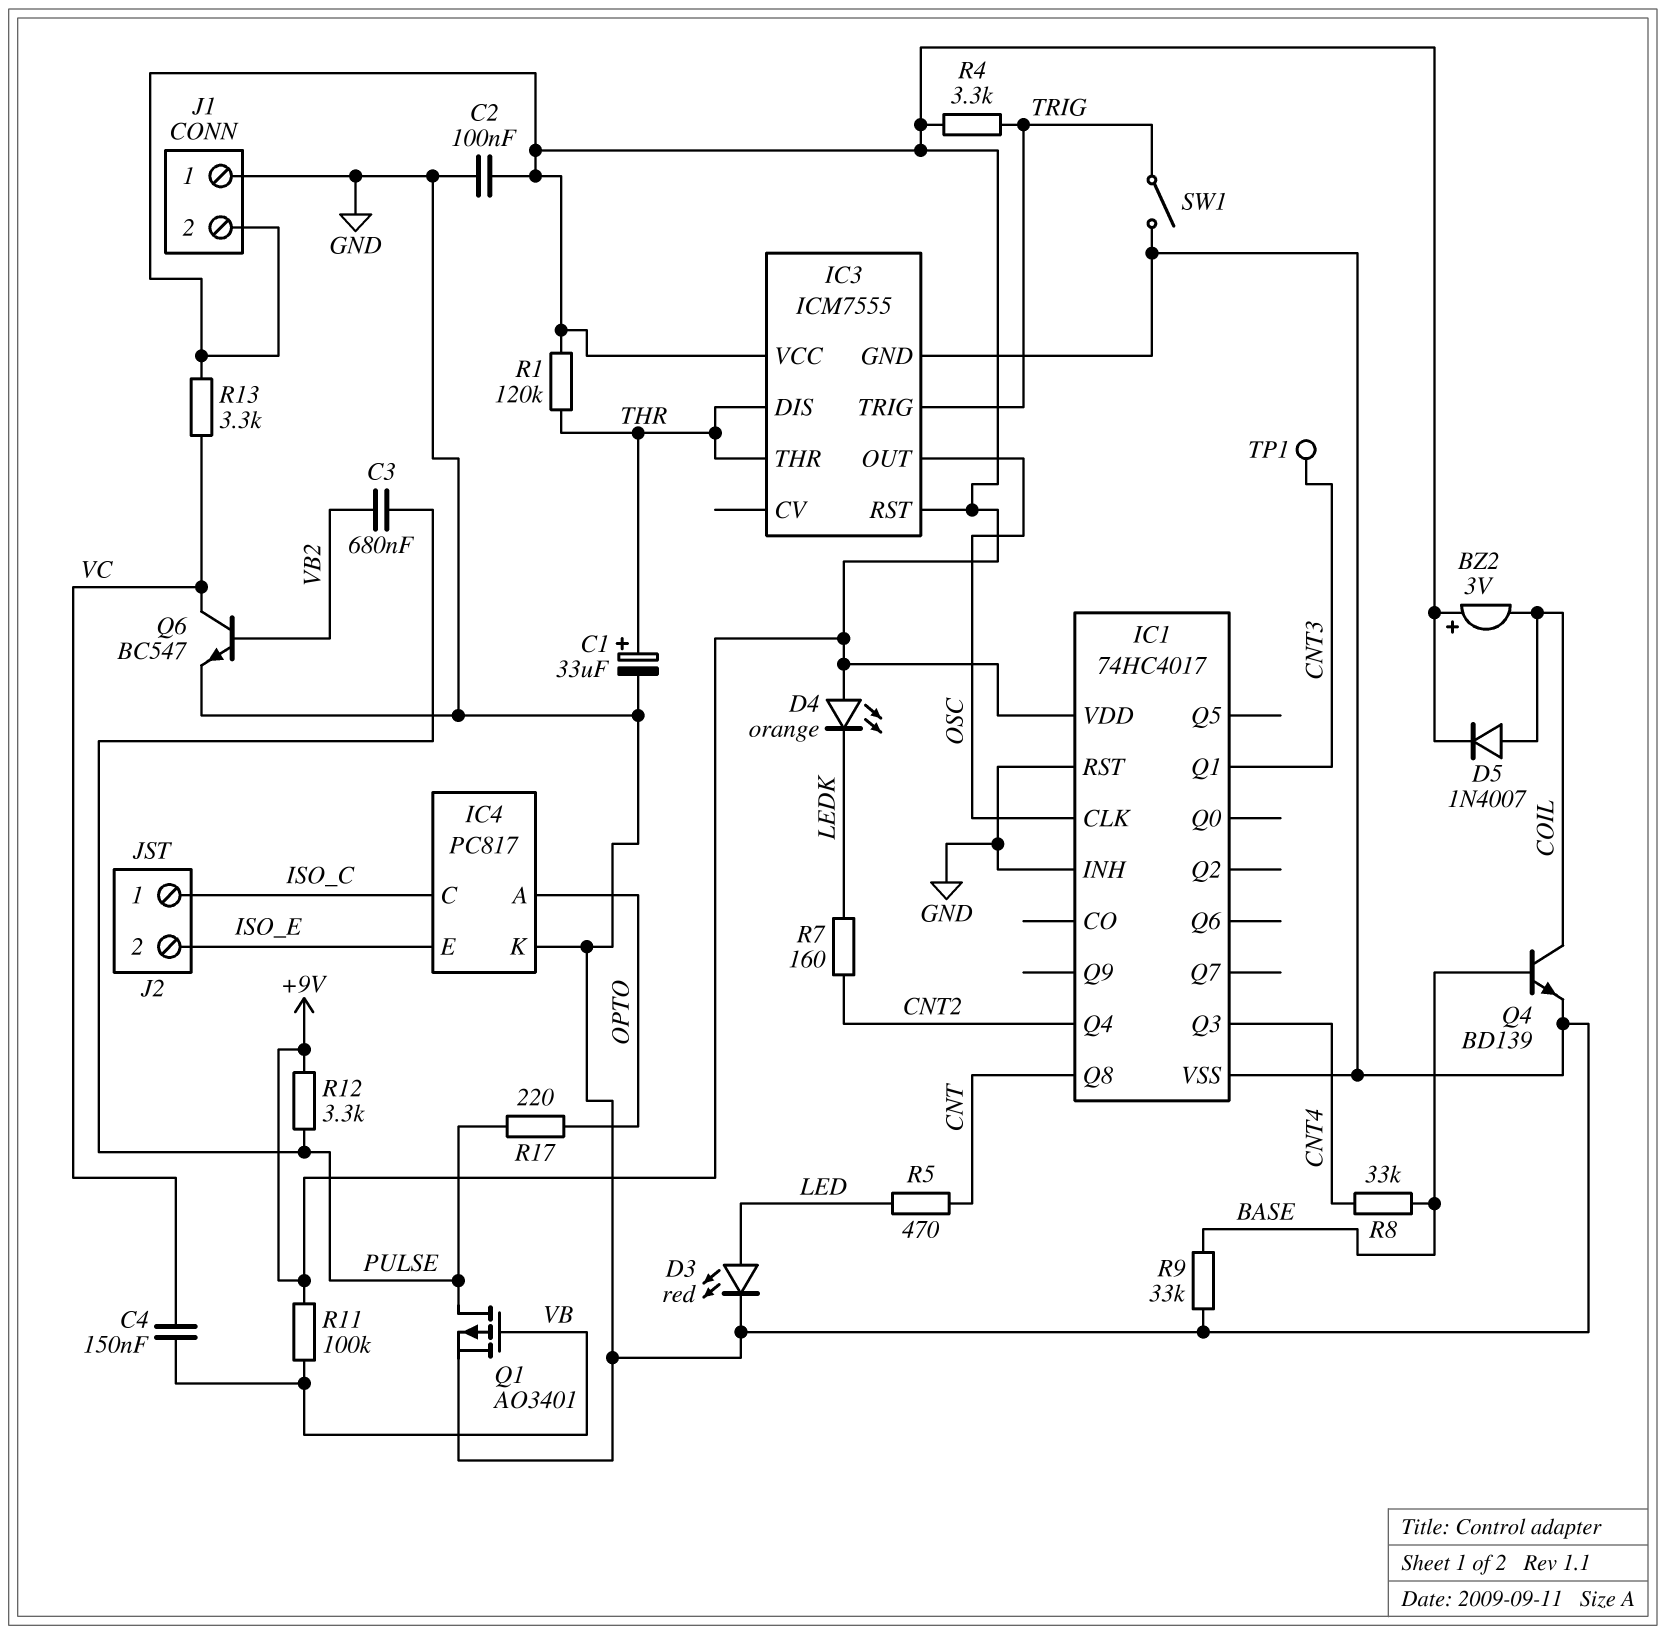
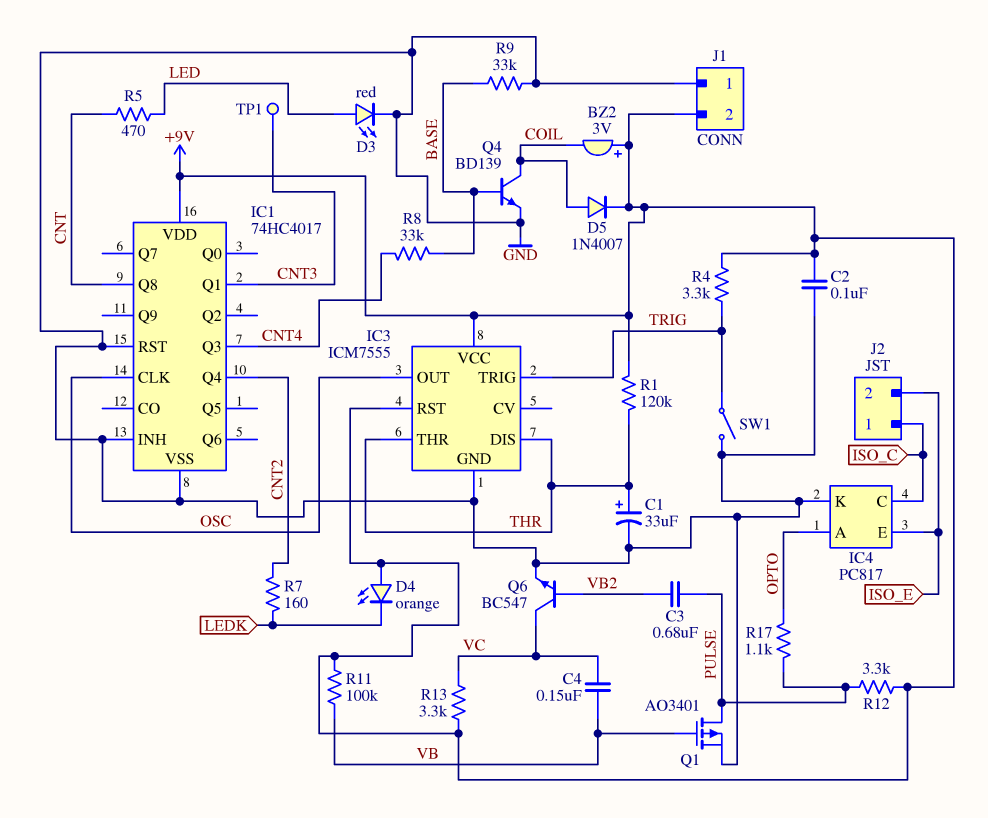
R17: 220 (OPTO, PULSE) -> 1.1k (OPTO, PULSE)

